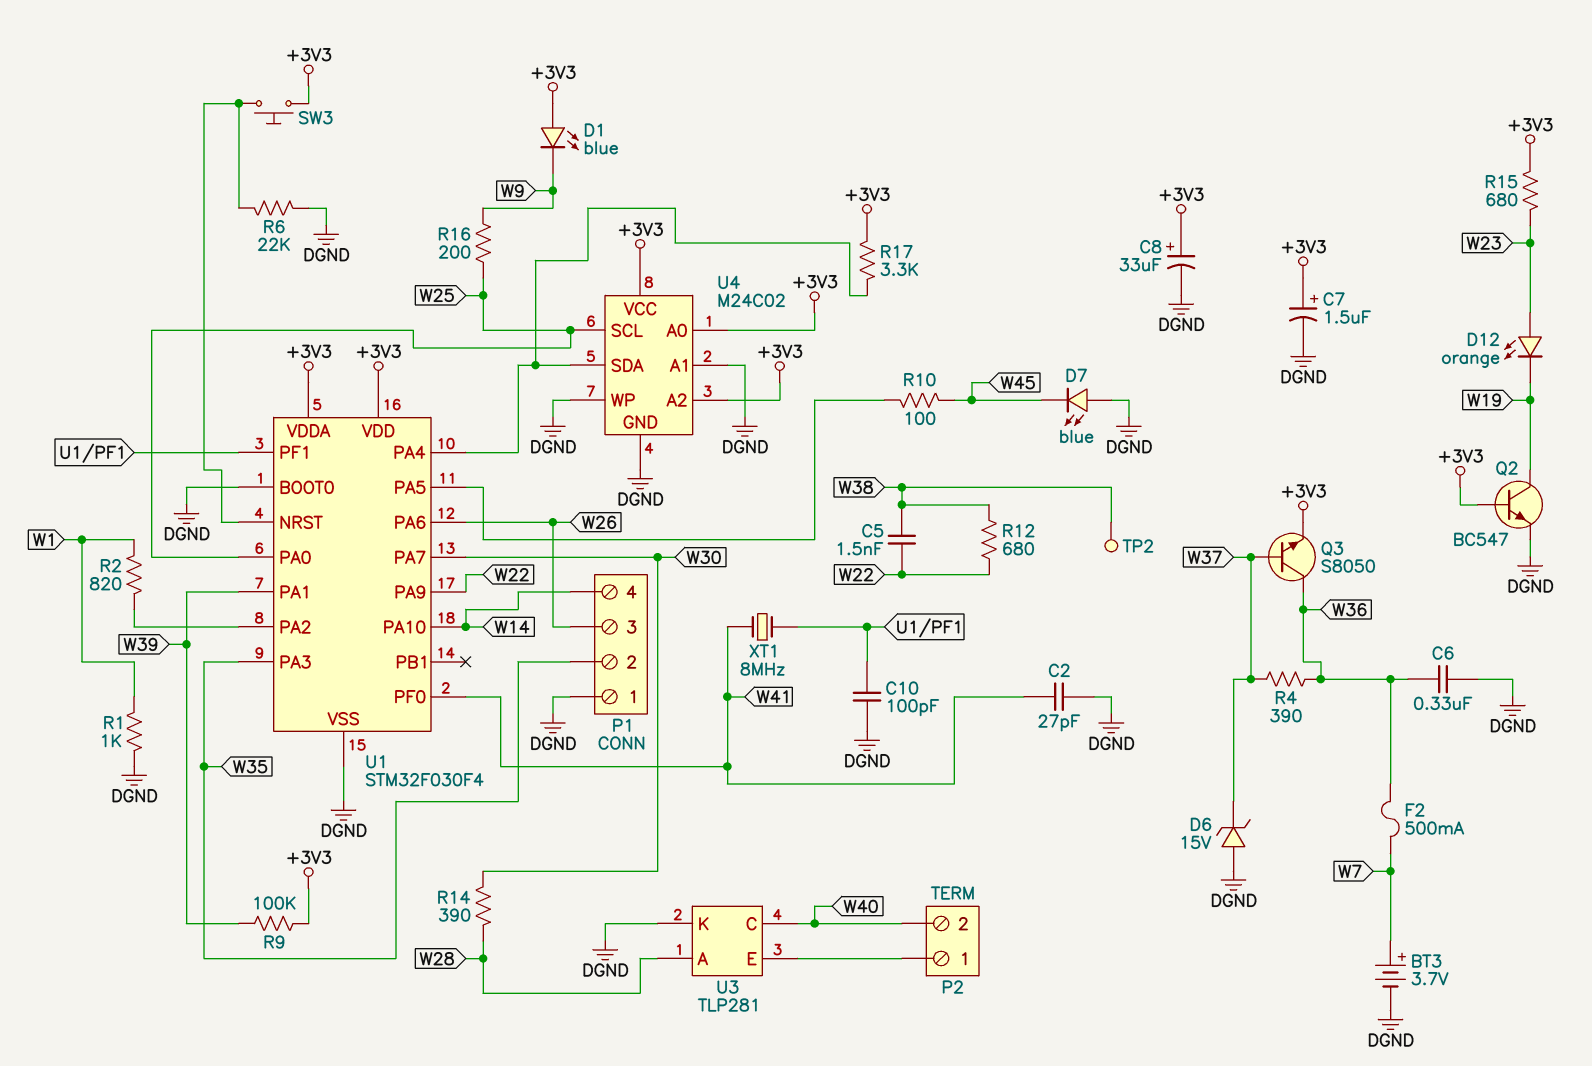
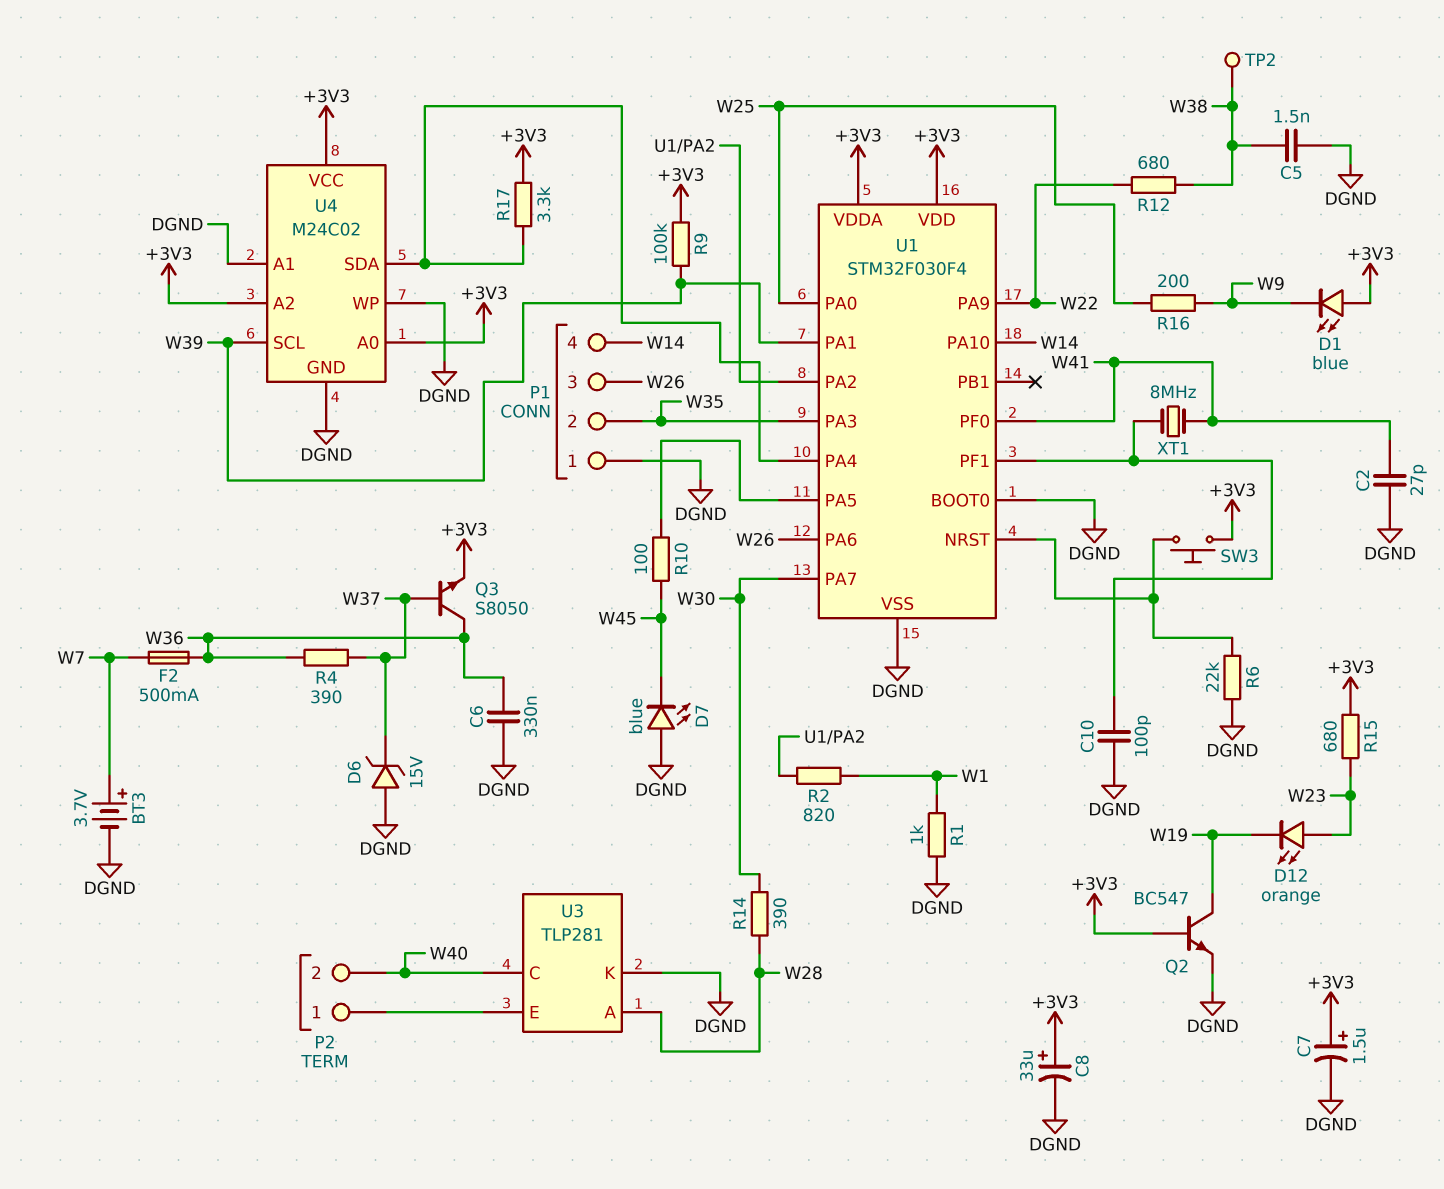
C5: 1.5nF (W22, W38) -> 1.5nF (DGND, W38)
U4 pin SCL: W25 -> W39

